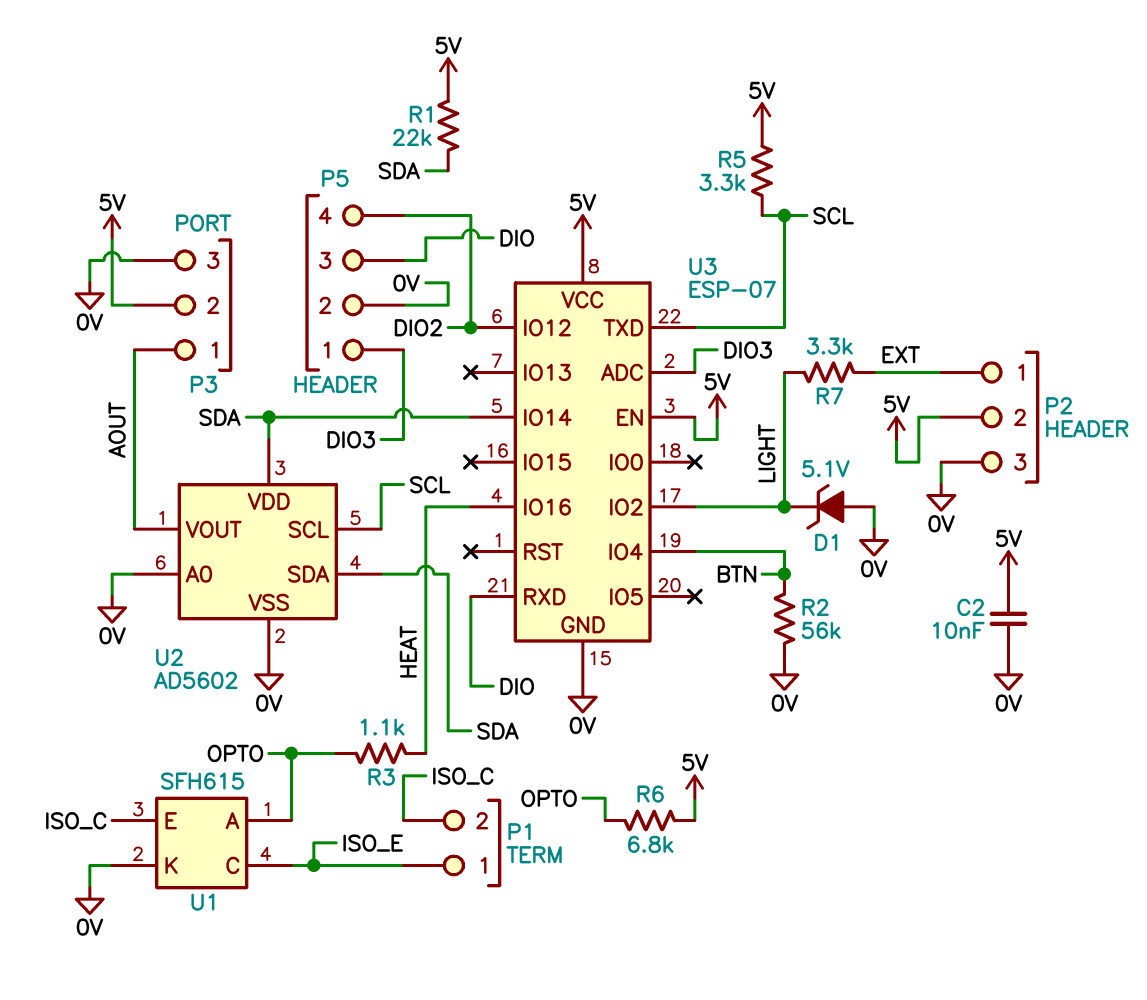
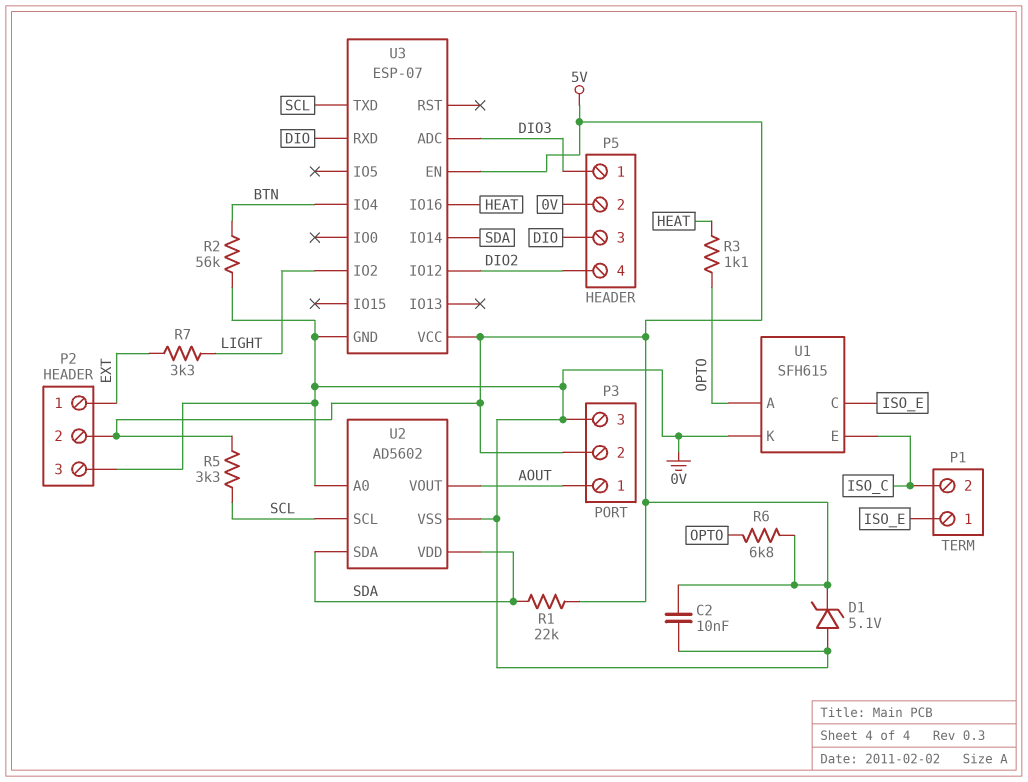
D1: zener 5.1V (A 0V, K LIGHT) -> zener 5.1V (A 0V, K 5V)

